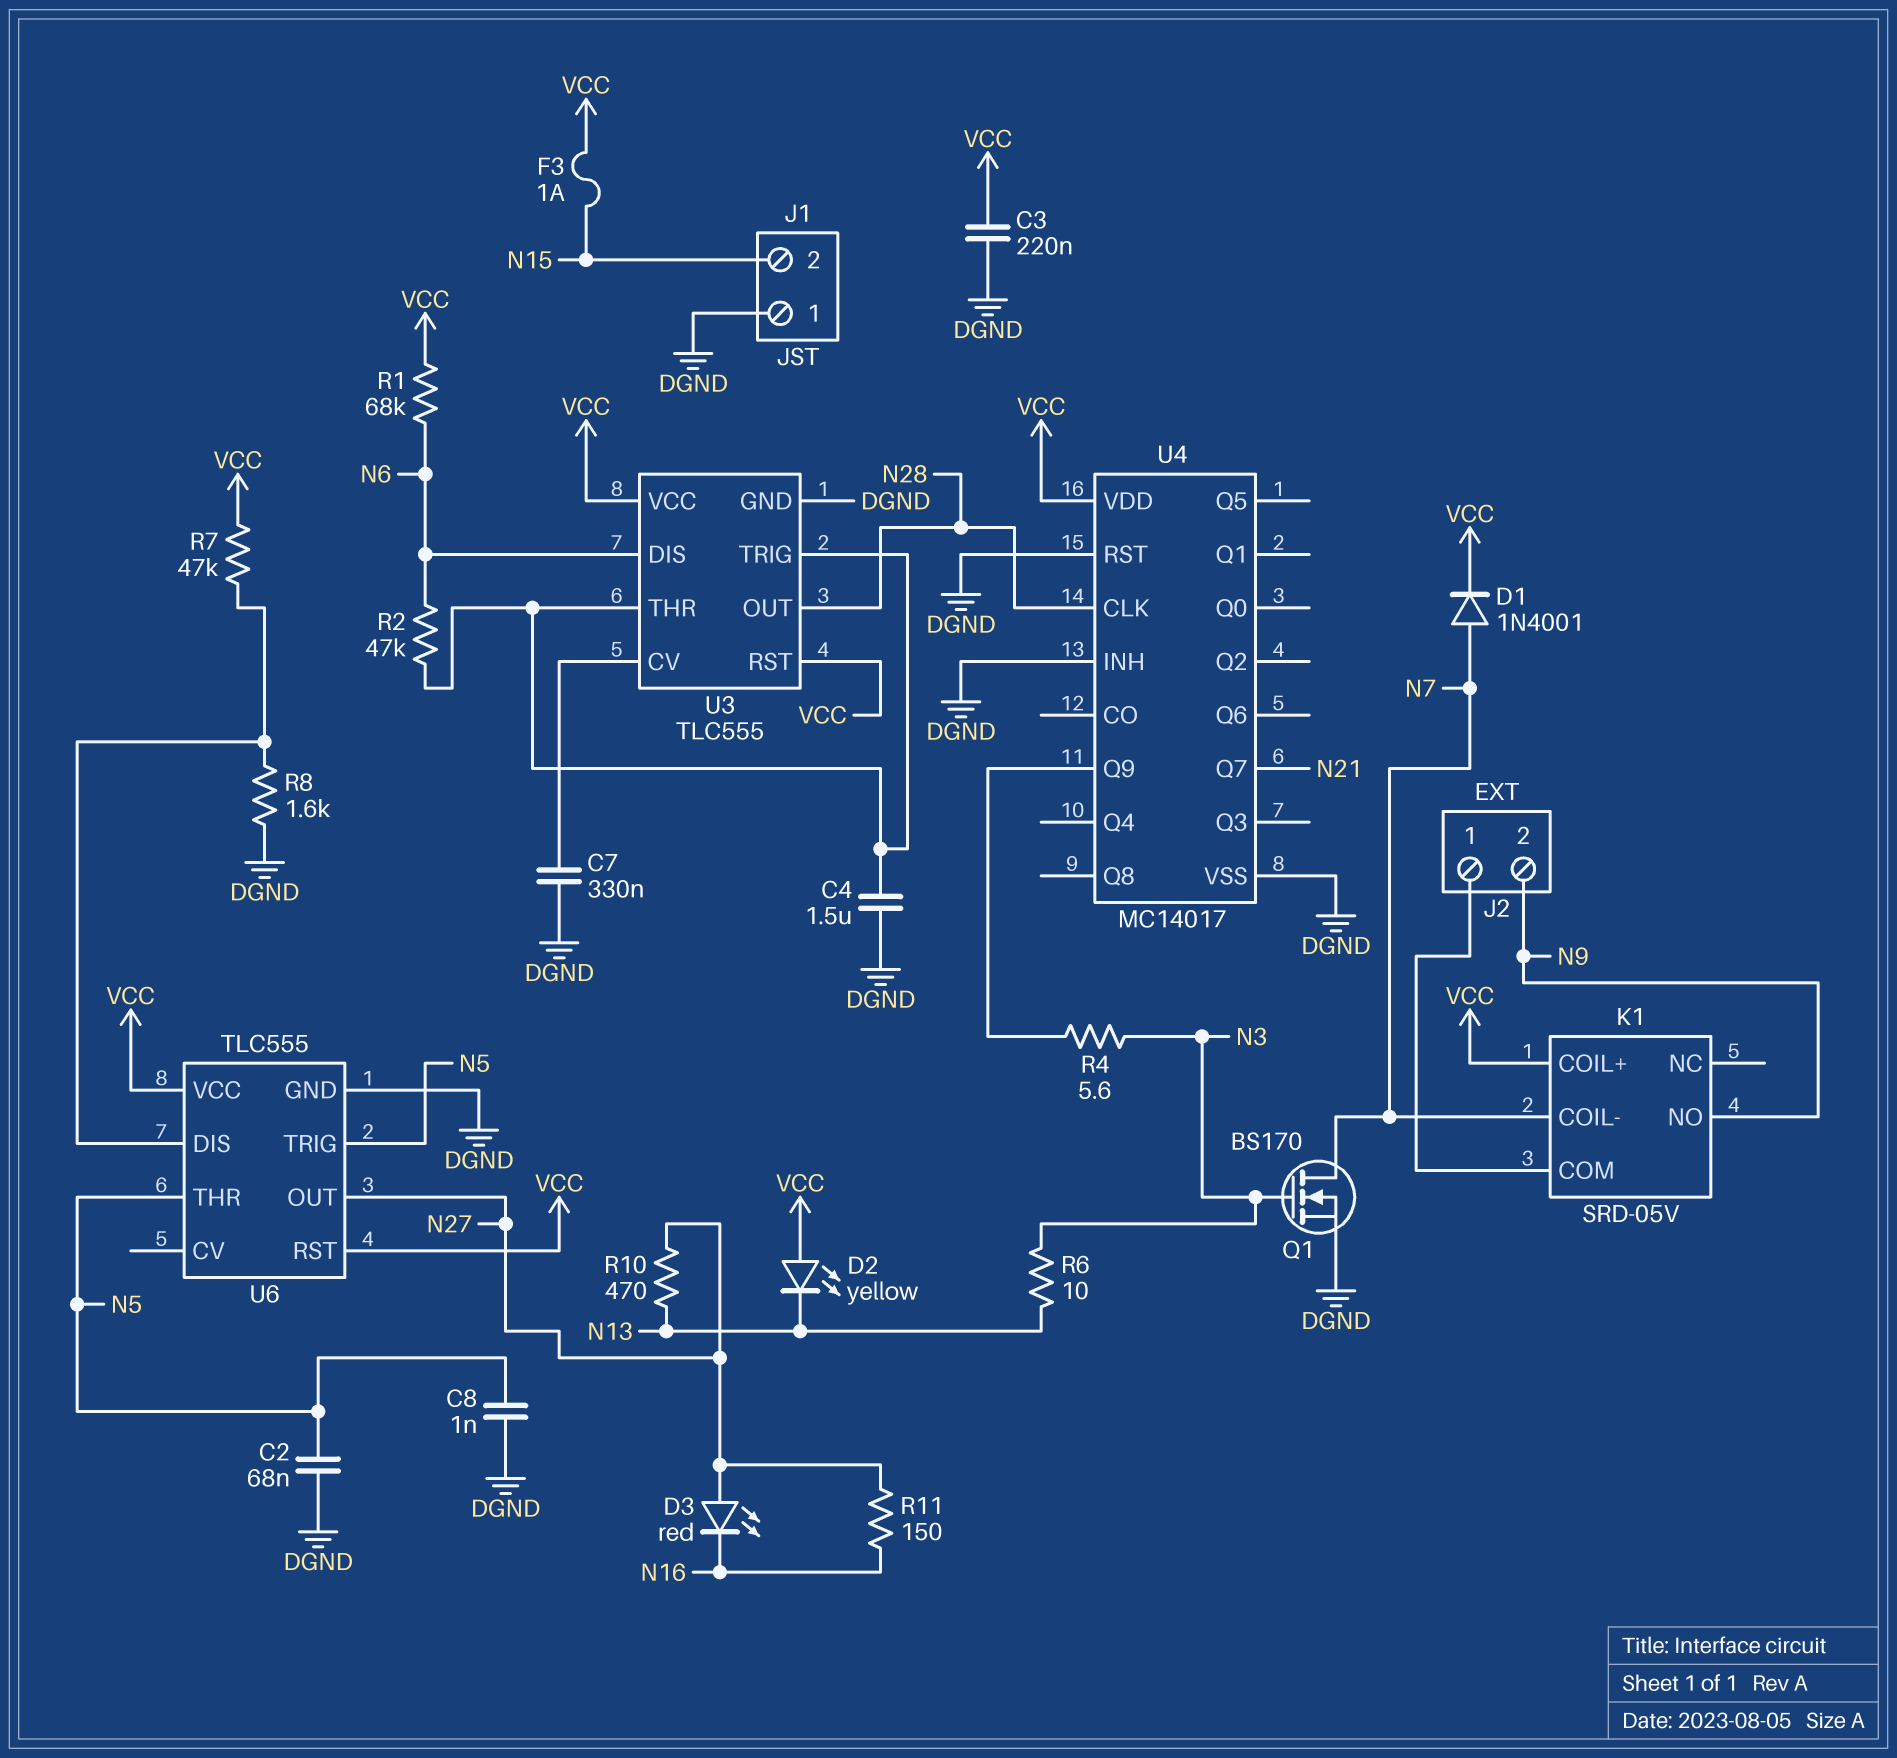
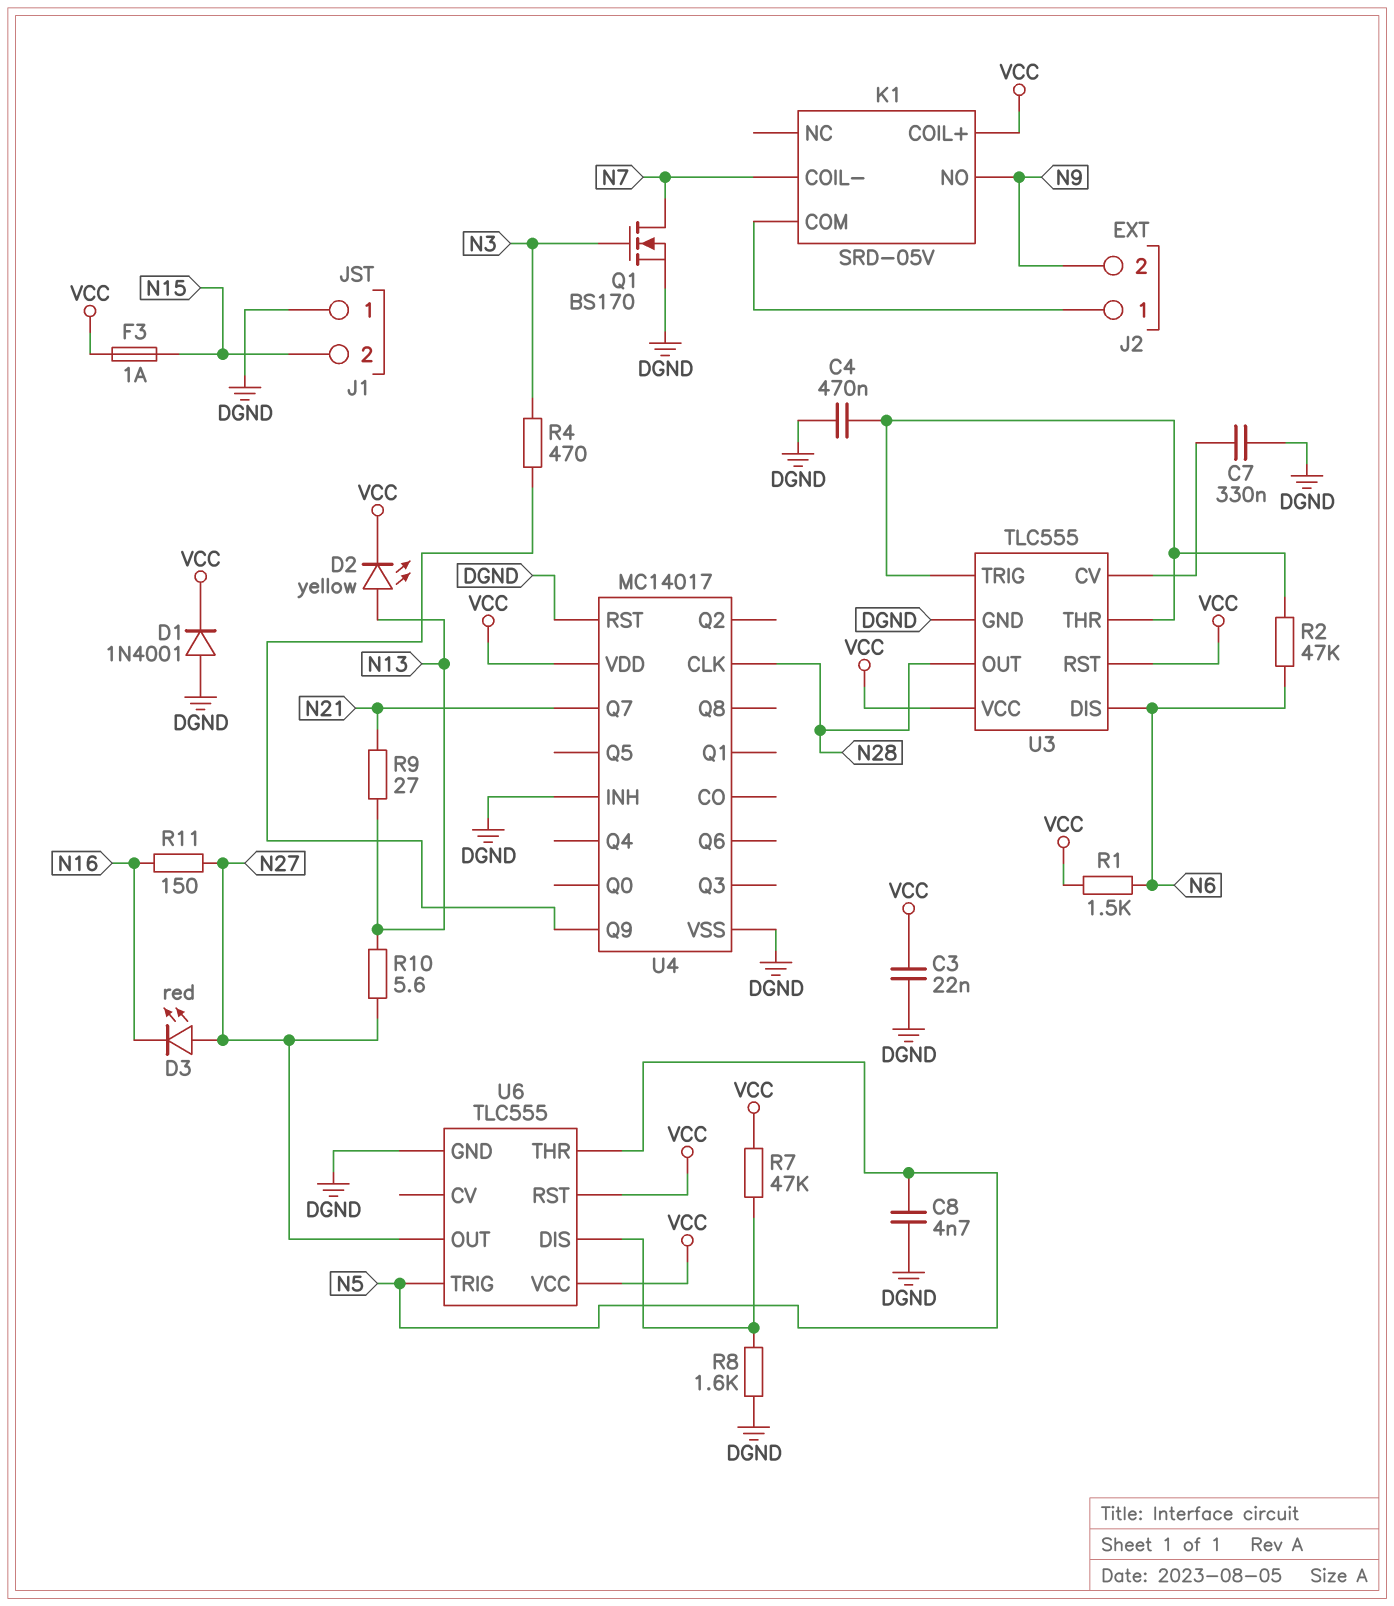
C2: 68nF (DGND, N5) -> none
C3: 220nF (DGND, VCC) -> 22nF (DGND, VCC)
C4: 1.5uF (DGND, U3/THR) -> 470nF (DGND, U3/THR)
C8: 1nF (DGND, N5) -> 4.7nF (DGND, N5)
D1: diode 1N4001 (A N7, K VCC) -> diode 1N4001 (A DGND, K VCC)
D2: LED yellow (A VCC, K N13) -> LED yellow (A N13, K VCC)
R1: 68k (N6, VCC) -> 1.5k (N6, VCC)
R4: 5.6 (N3, U4/Q9) -> 470 (N3, U4/Q9)
R6: 10 (N3, N13) -> none
R9: none -> 27 (N13, N21)
R10: 470 (N13, N27) -> 5.6 (N13, N27)

